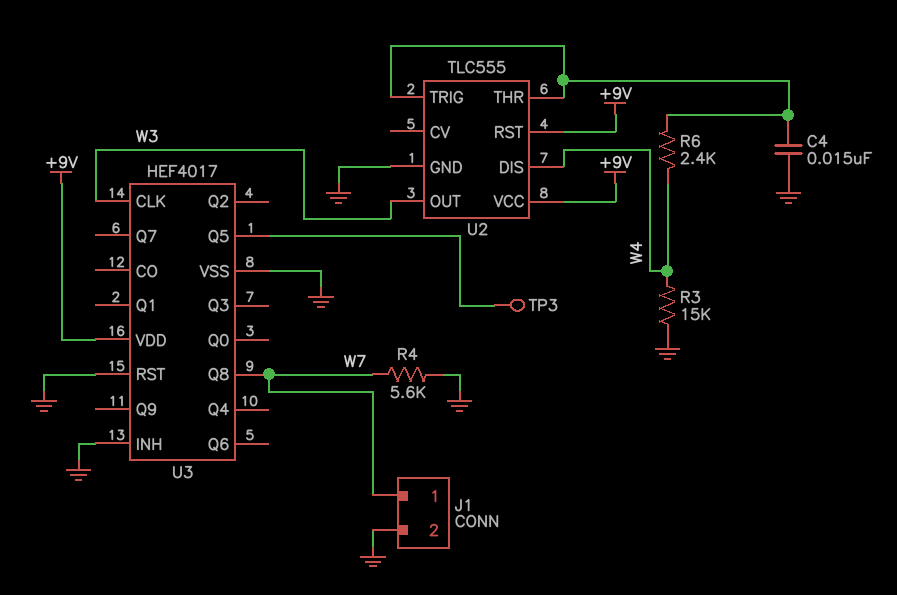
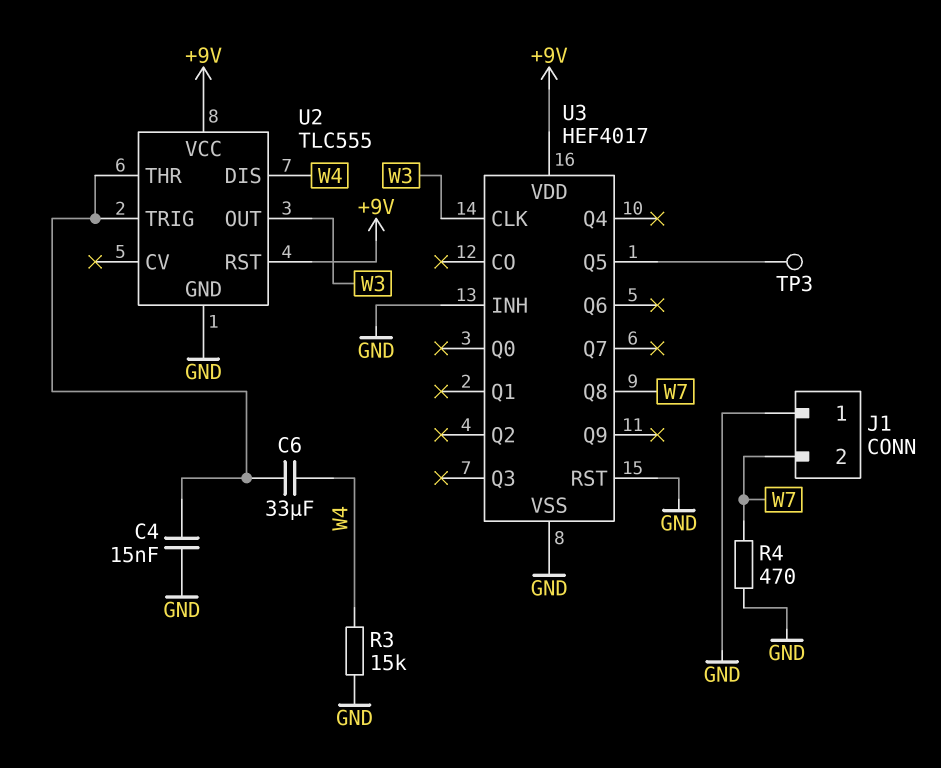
C6: none -> 33uF (U2/THR, W4)
J1 pin 1: W7 -> GND
J1 pin 2: GND -> W7
R4: 5.6k (GND, W7) -> 470 (GND, W7)
R6: 2.4k (U2/THR, W4) -> none

